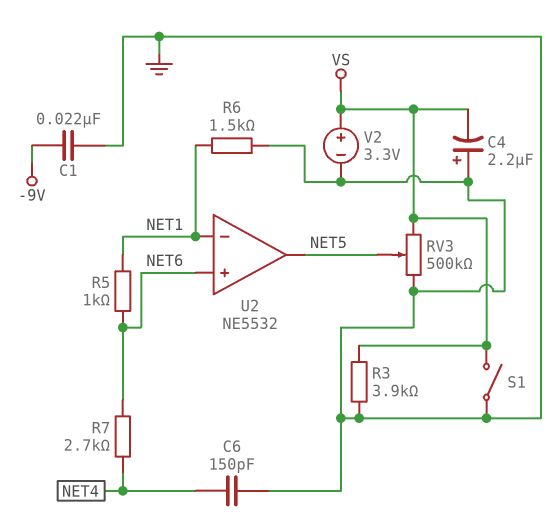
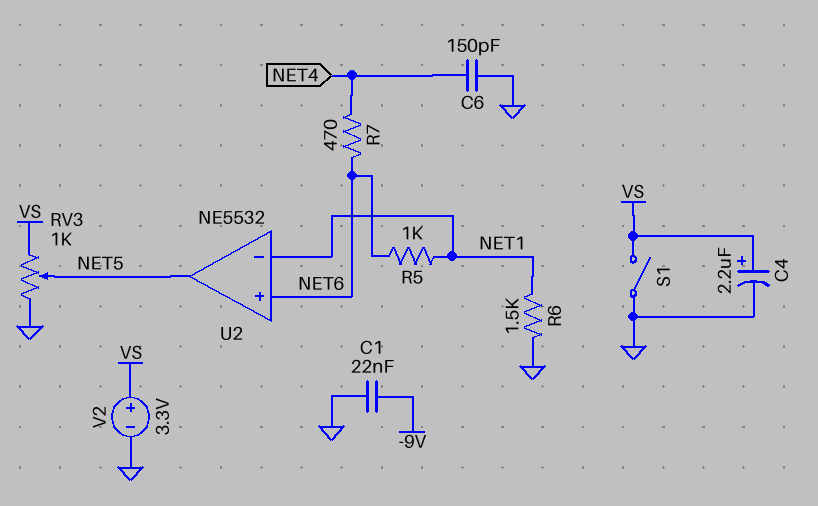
C4: 2.2uF (plus GND, minus VS) -> 2.2uF (plus VS, minus GND)
R3: 3.9k (GND, VS) -> none
R7: 2.7k (NET4, NET6) -> 470 (NET4, NET6)
RV3: 500k (GND, VS, wiper NET5) -> 1k (GND, VS, wiper NET5)

